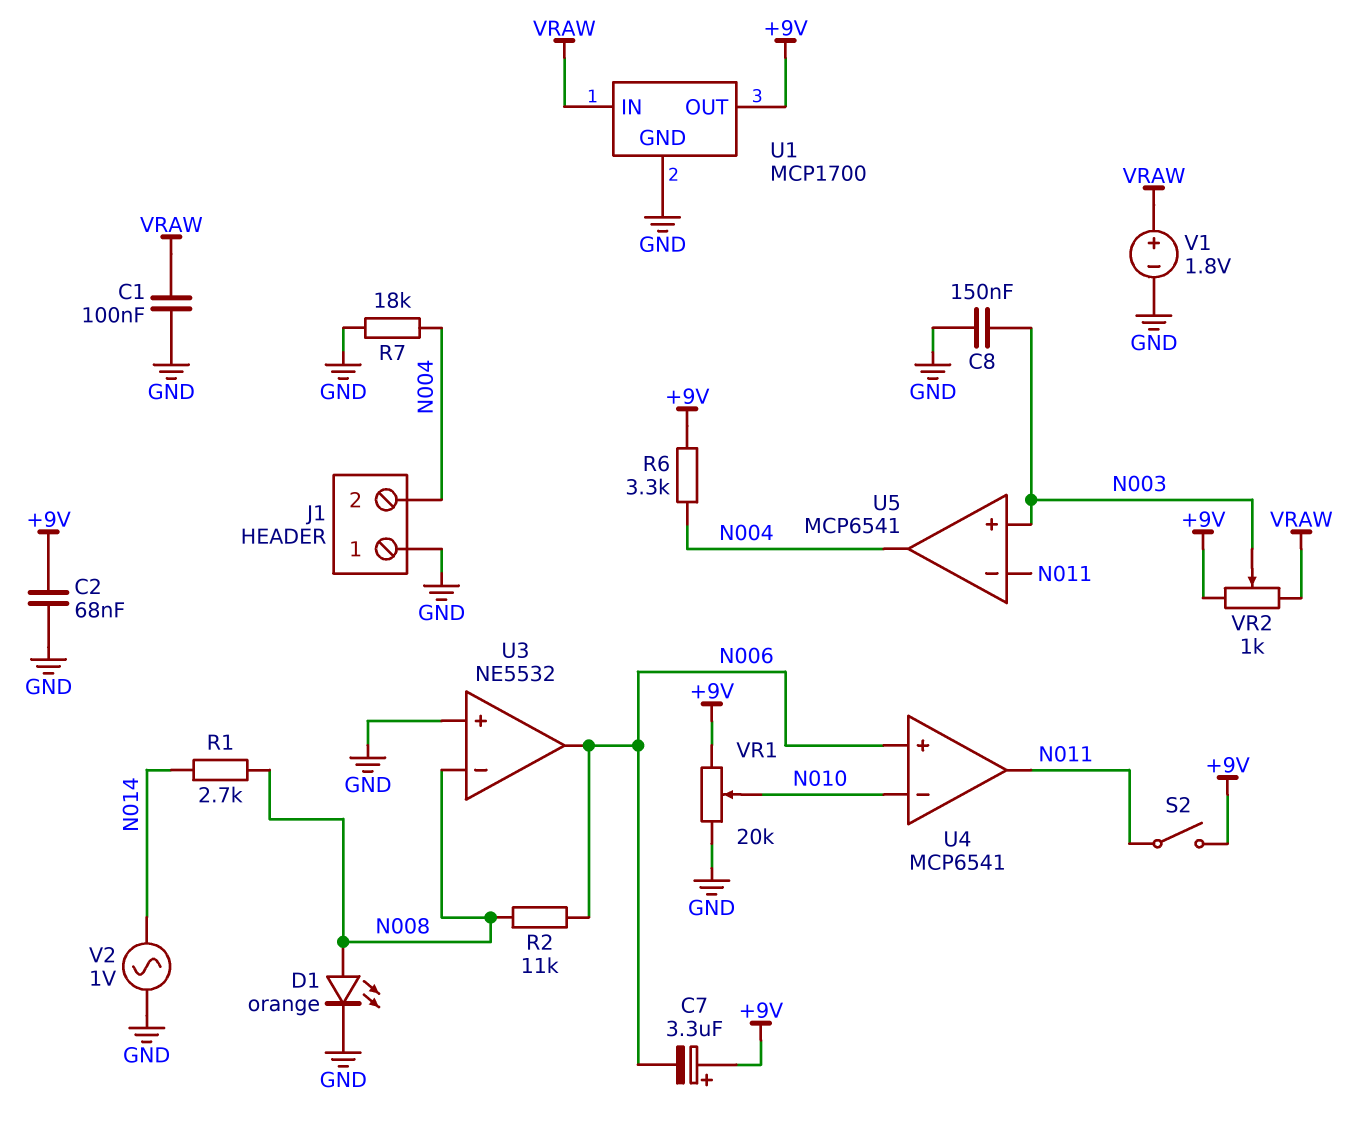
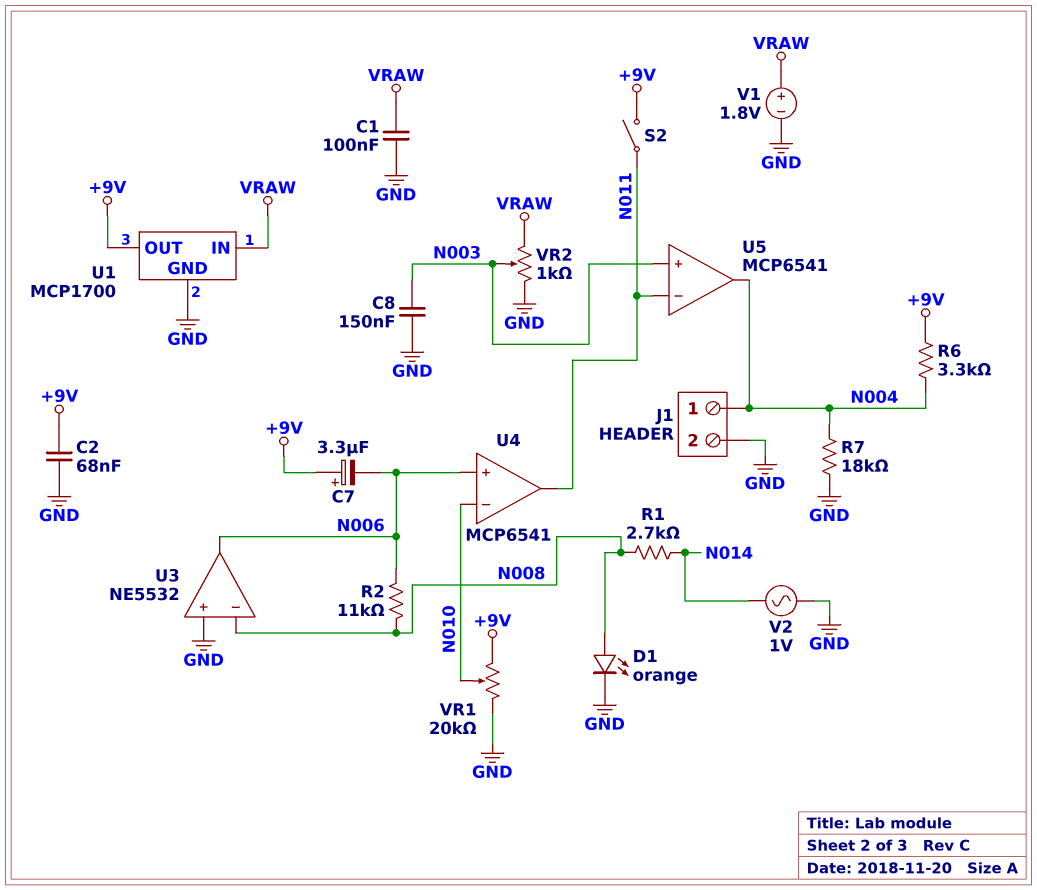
J1 pin 1: GND -> N004
J1 pin 2: N004 -> GND
VR2: 1k (+9V, VRAW, wiper N003) -> 1k (GND, VRAW, wiper N003)

